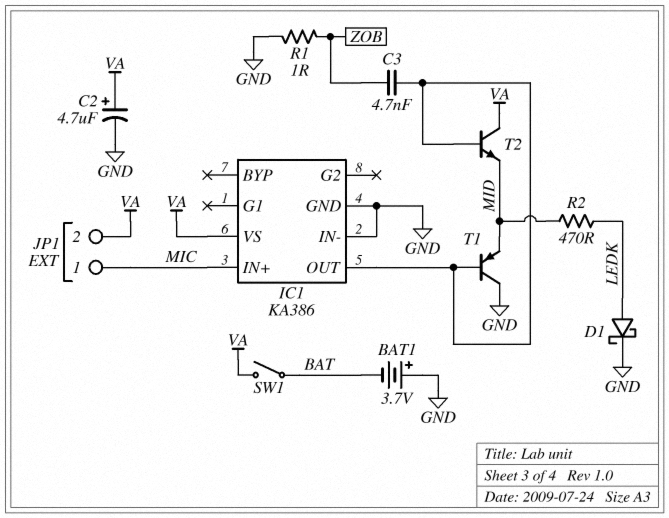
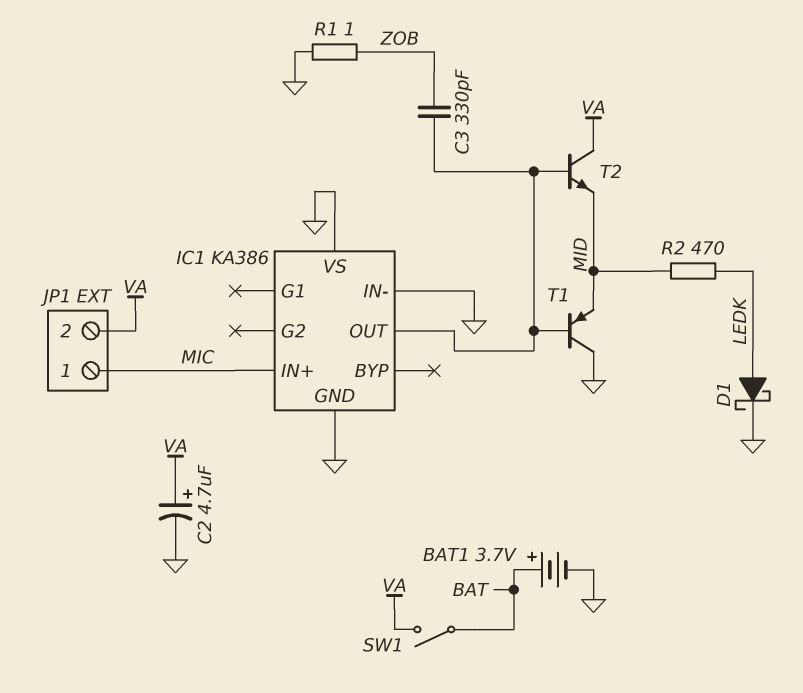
BAT1: 3.7V (plus GND, minus BAT) -> 3.7V (plus BAT, minus GND)
C3: 4.7nF (IC1/OUT, ZOB) -> 330pF (IC1/OUT, ZOB)
IC1 pin VS: VA -> GND

